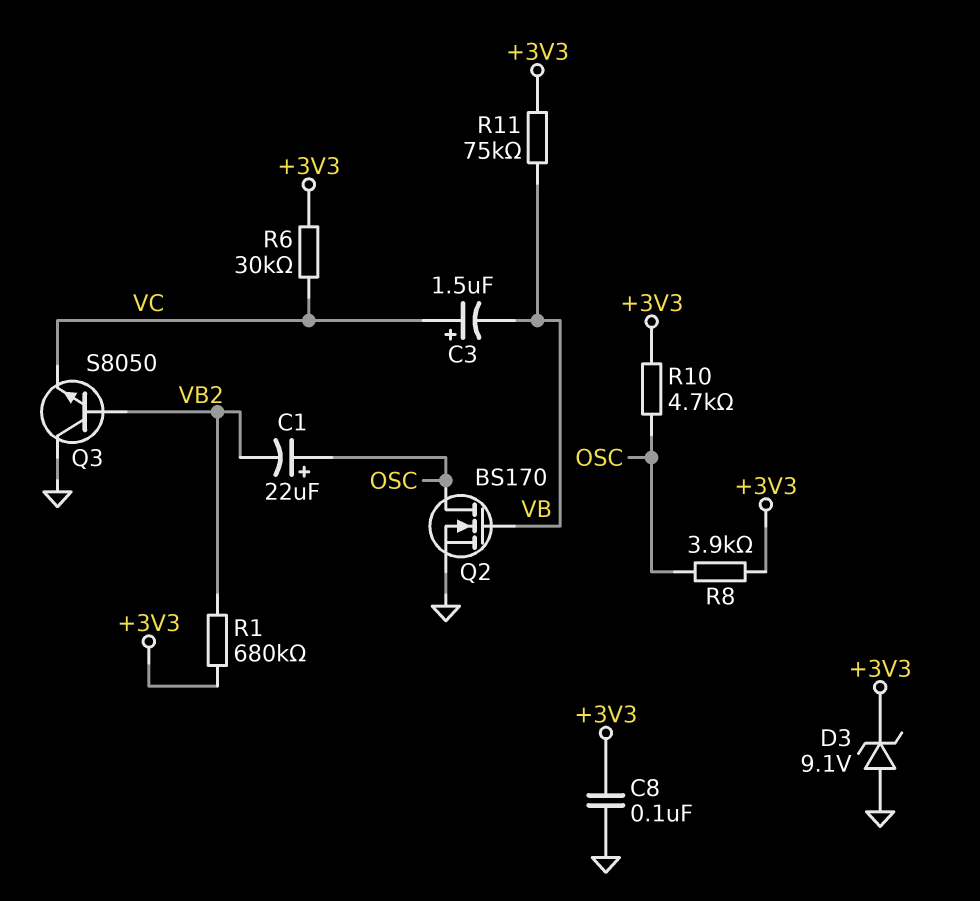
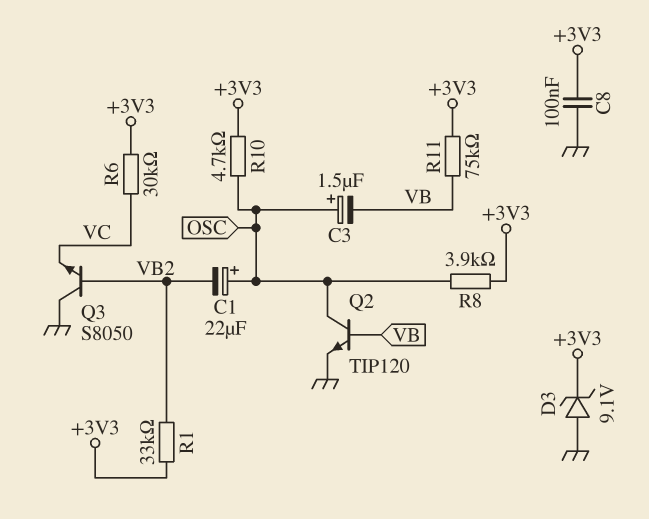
C3: 1.5uF (plus VC, minus VB) -> 1.5uF (plus OSC, minus VB)
Q2: NMOS BS170 (G VB, D OSC, S GND) -> NPN TIP120 (B VB, C OSC, E GND)
R1: 680k (+3V3, VB2) -> 33k (+3V3, VB2)

